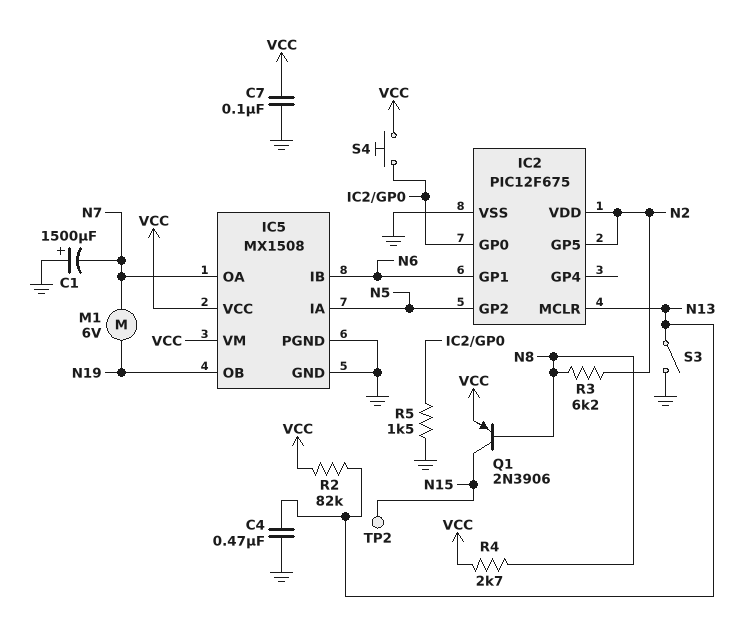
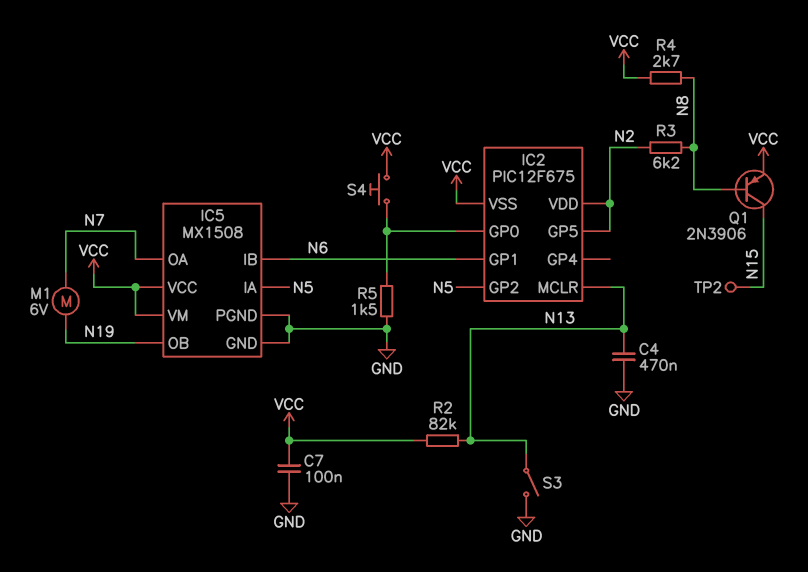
C1: 1500uF (plus GND, minus N7) -> none
IC2 pin VSS: GND -> VCC

